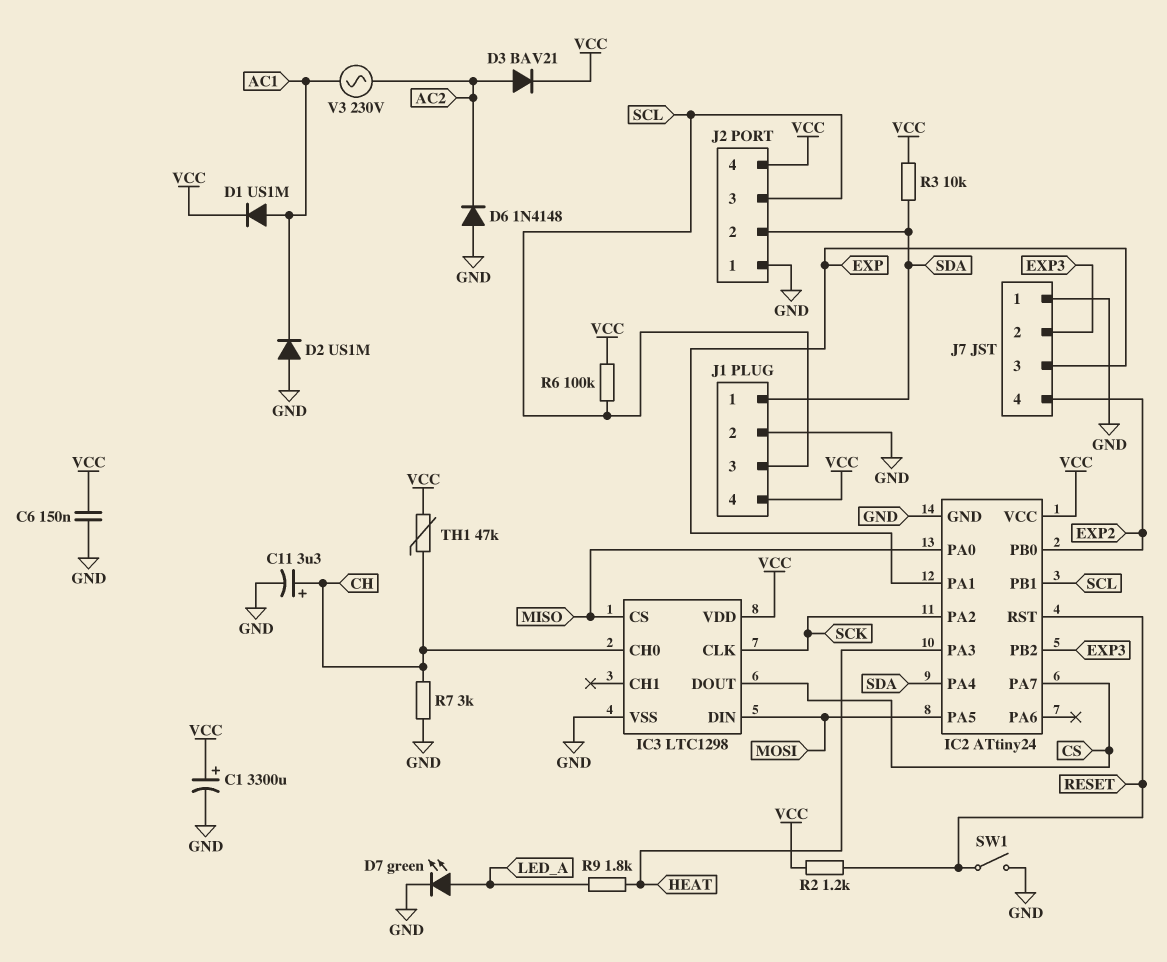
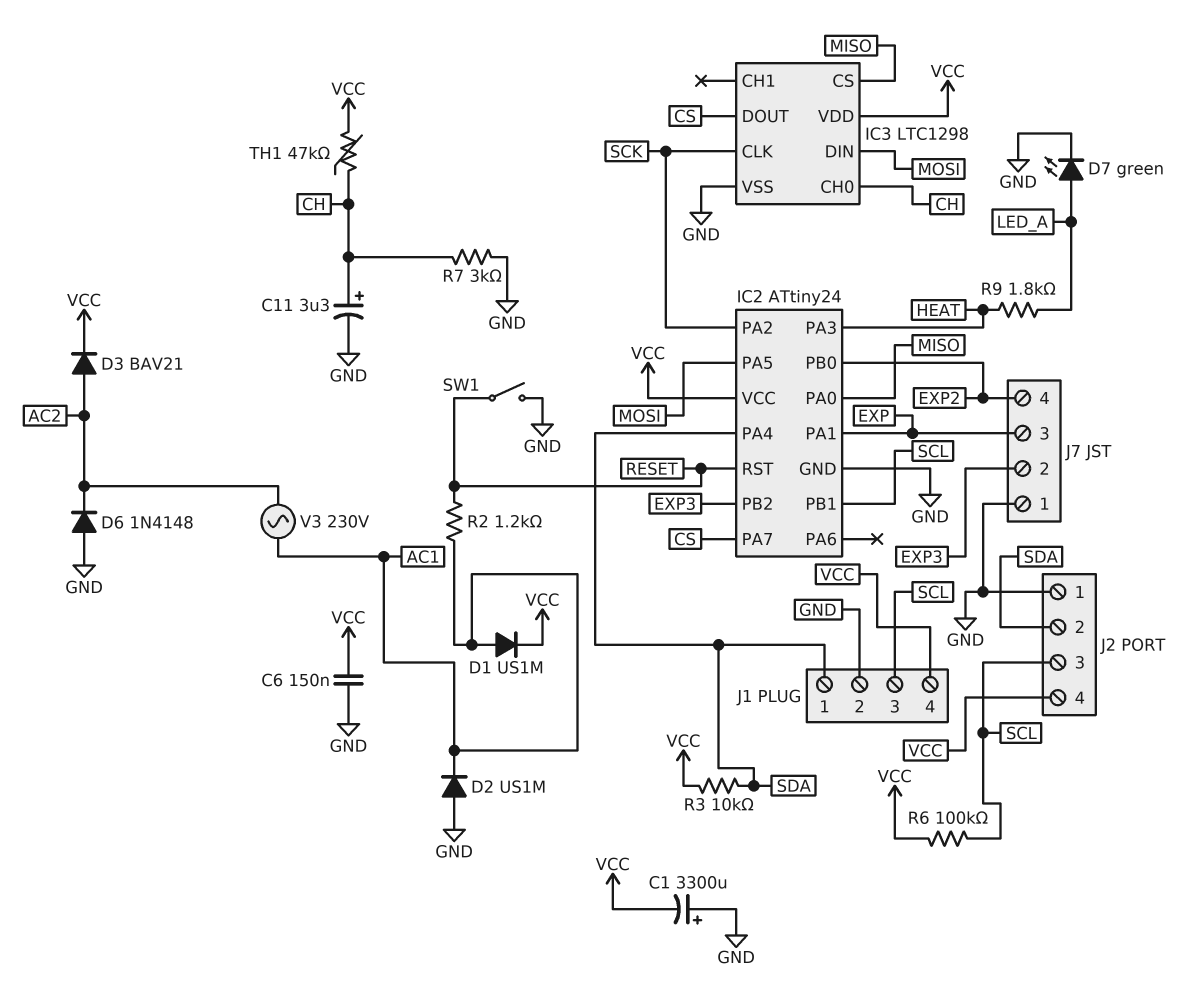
C1: 3300uF (plus VCC, minus GND) -> 3300uF (plus GND, minus VCC)
R2: 1.2k (RESET, VCC) -> 1.2k (AC1, RESET)

